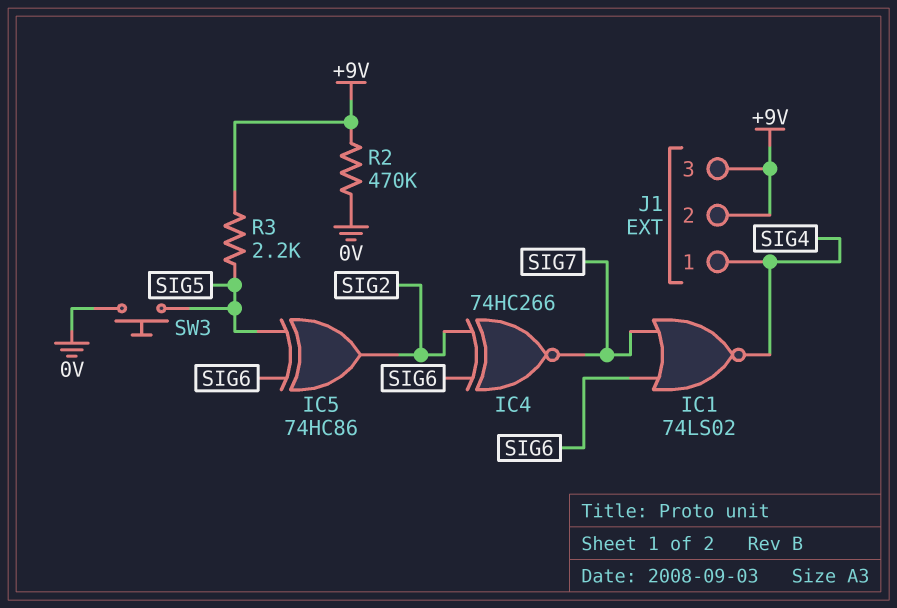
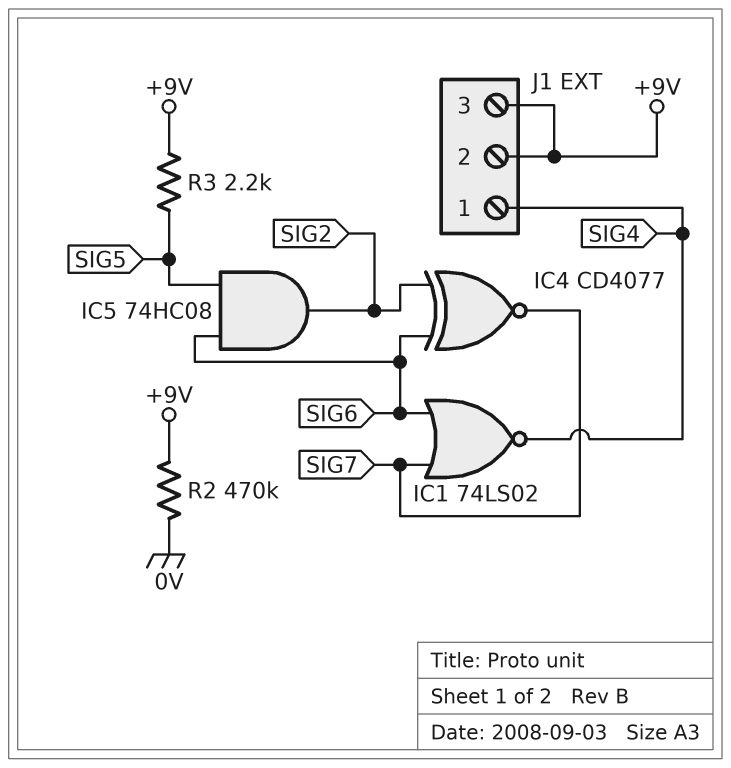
IC4: XNOR 74HC266 (in SIG2, in SIG6, out SIG7) -> XNOR CD4077 (in SIG2, in SIG6, out SIG7)
IC5: XOR 74HC86 (in SIG5, in SIG6, out SIG2) -> AND 74HC08 (in SIG5, in SIG6, out SIG2)
SW3: button (0V, SIG5) -> none

